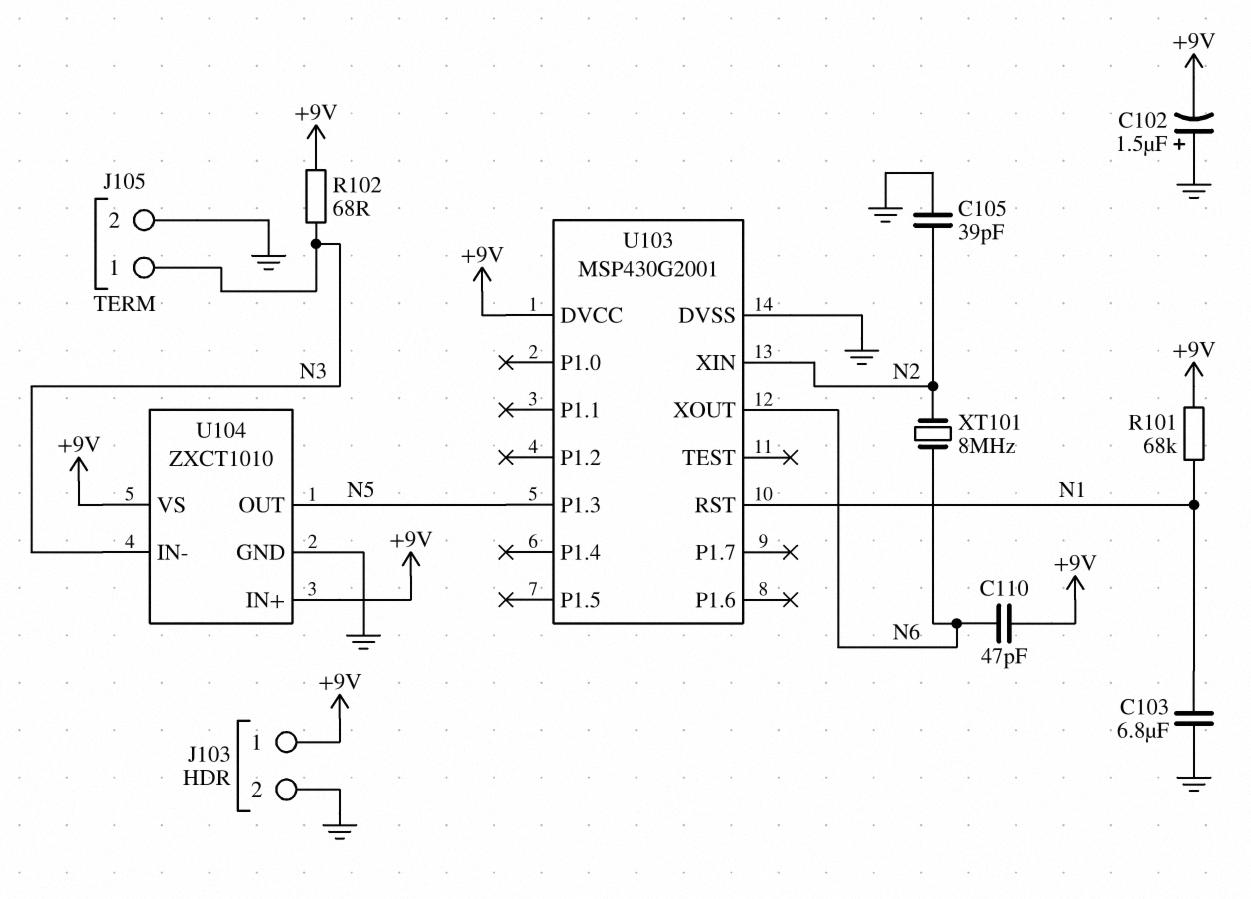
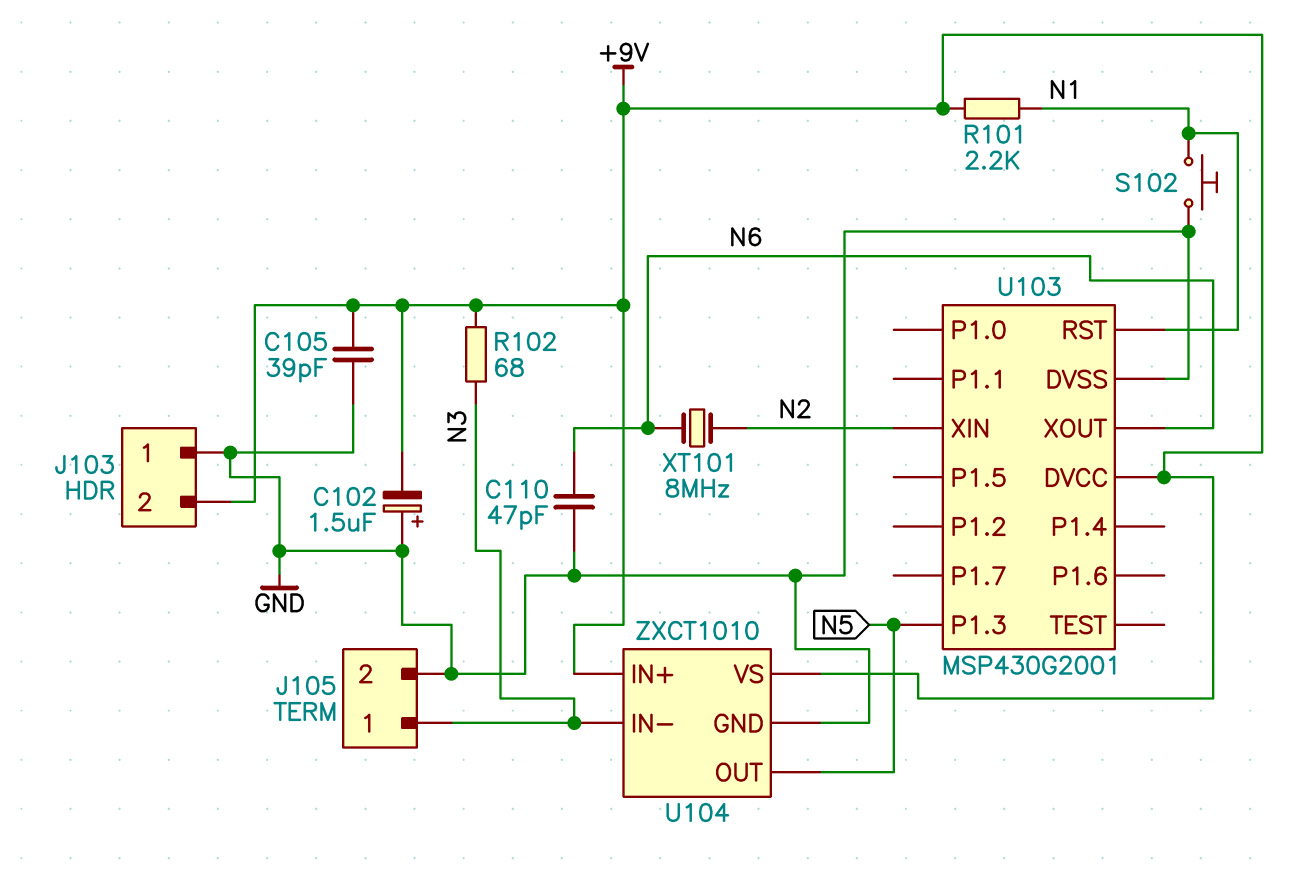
C103: 6.8uF (GND, N1) -> none
C105: 39pF (GND, N2) -> 39pF (+9V, GND)
C110: 47pF (+9V, N6) -> 47pF (GND, N6)
J103 pin 1: +9V -> GND
J103 pin 2: GND -> +9V
R101: 68k (+9V, N1) -> 2.2k (+9V, N1)
S102: none -> button (GND, N1)

